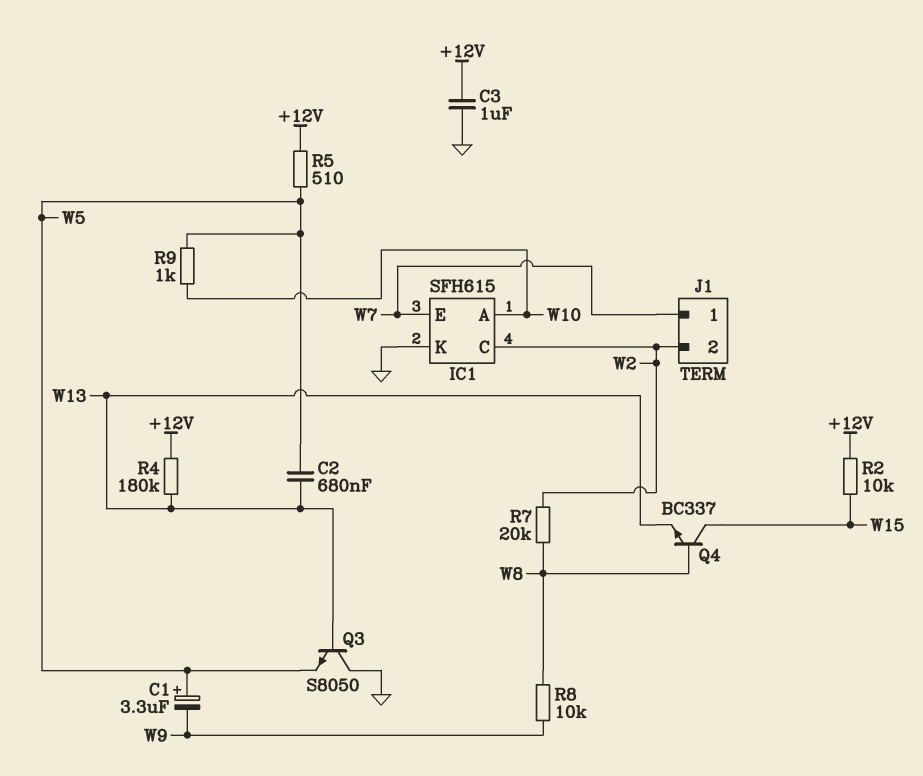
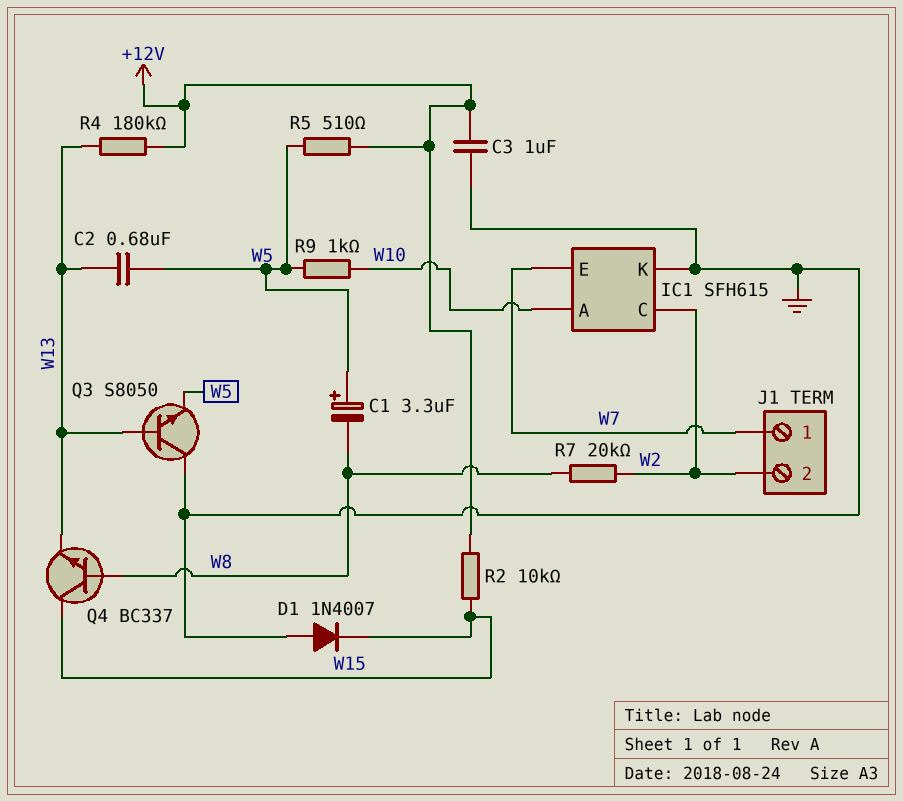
C1: 3.3uF (plus W5, minus W9) -> 3.3uF (plus W5, minus W8)
D1: none -> diode 1N4007 (A GND, K W15)
R8: 10k (W8, W9) -> none

